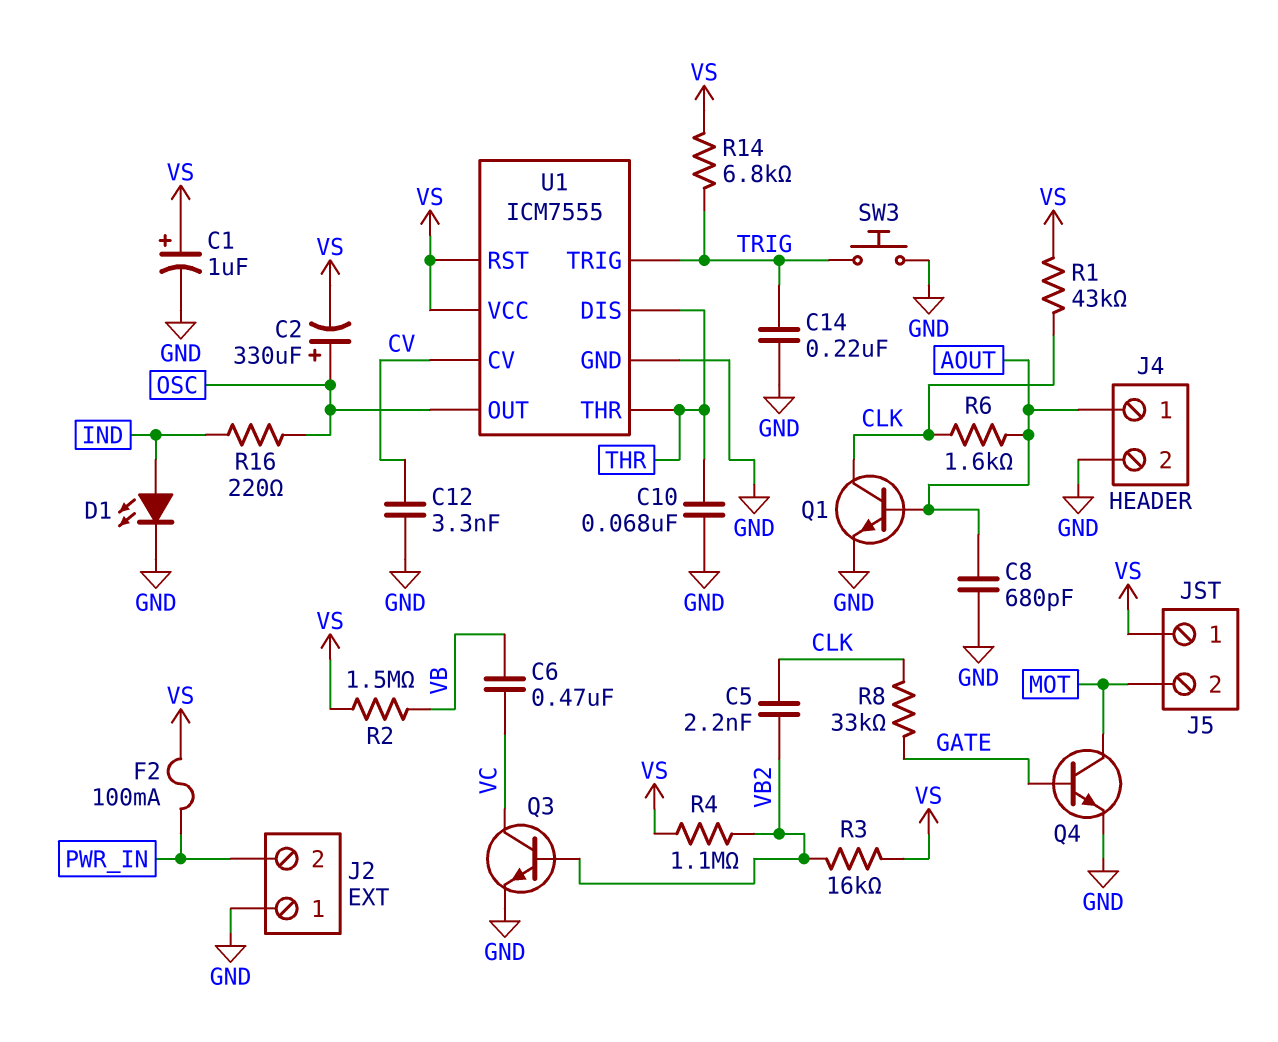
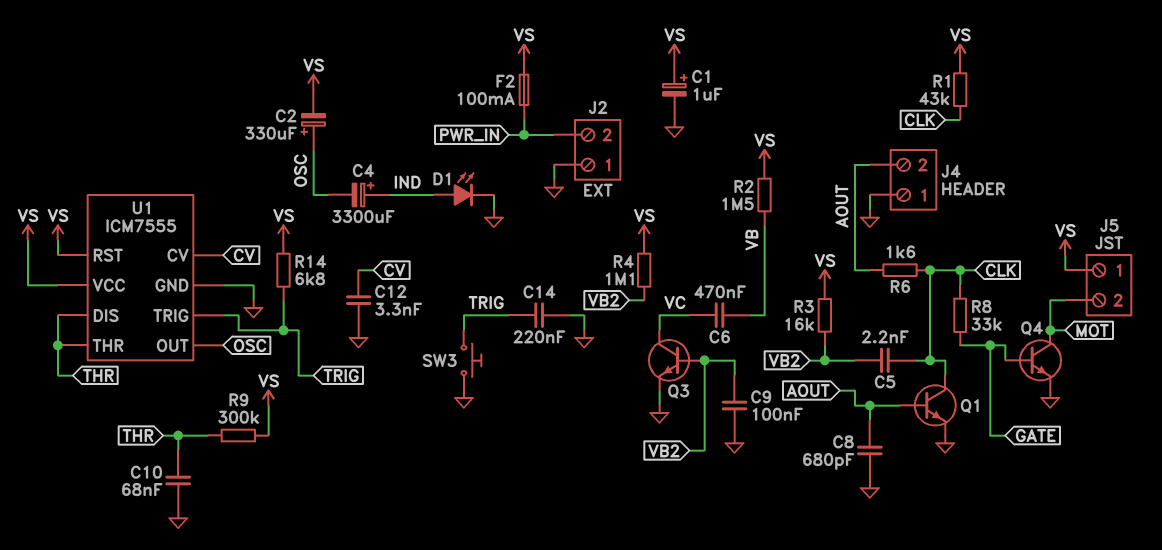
C4: none -> 3300uF (plus IND, minus OSC)
C9: none -> 100nF (GND, VB2)
J4 pin 1: AOUT -> GND
J4 pin 2: GND -> AOUT
R9: none -> 300k (THR, VS)
R16: 220 (IND, OSC) -> none

